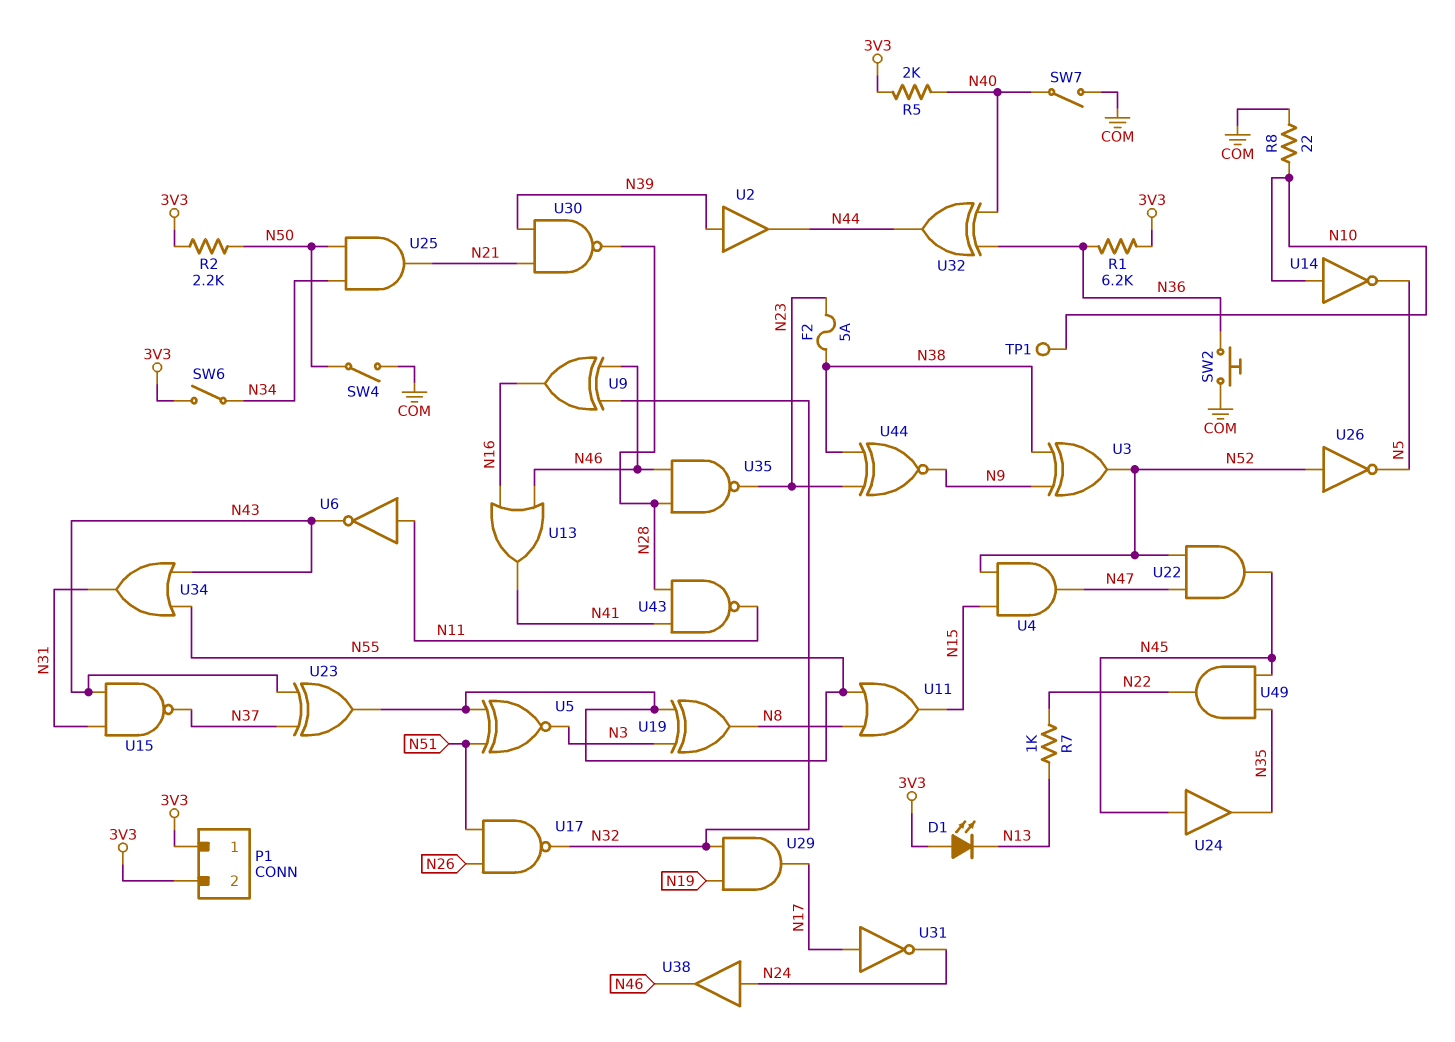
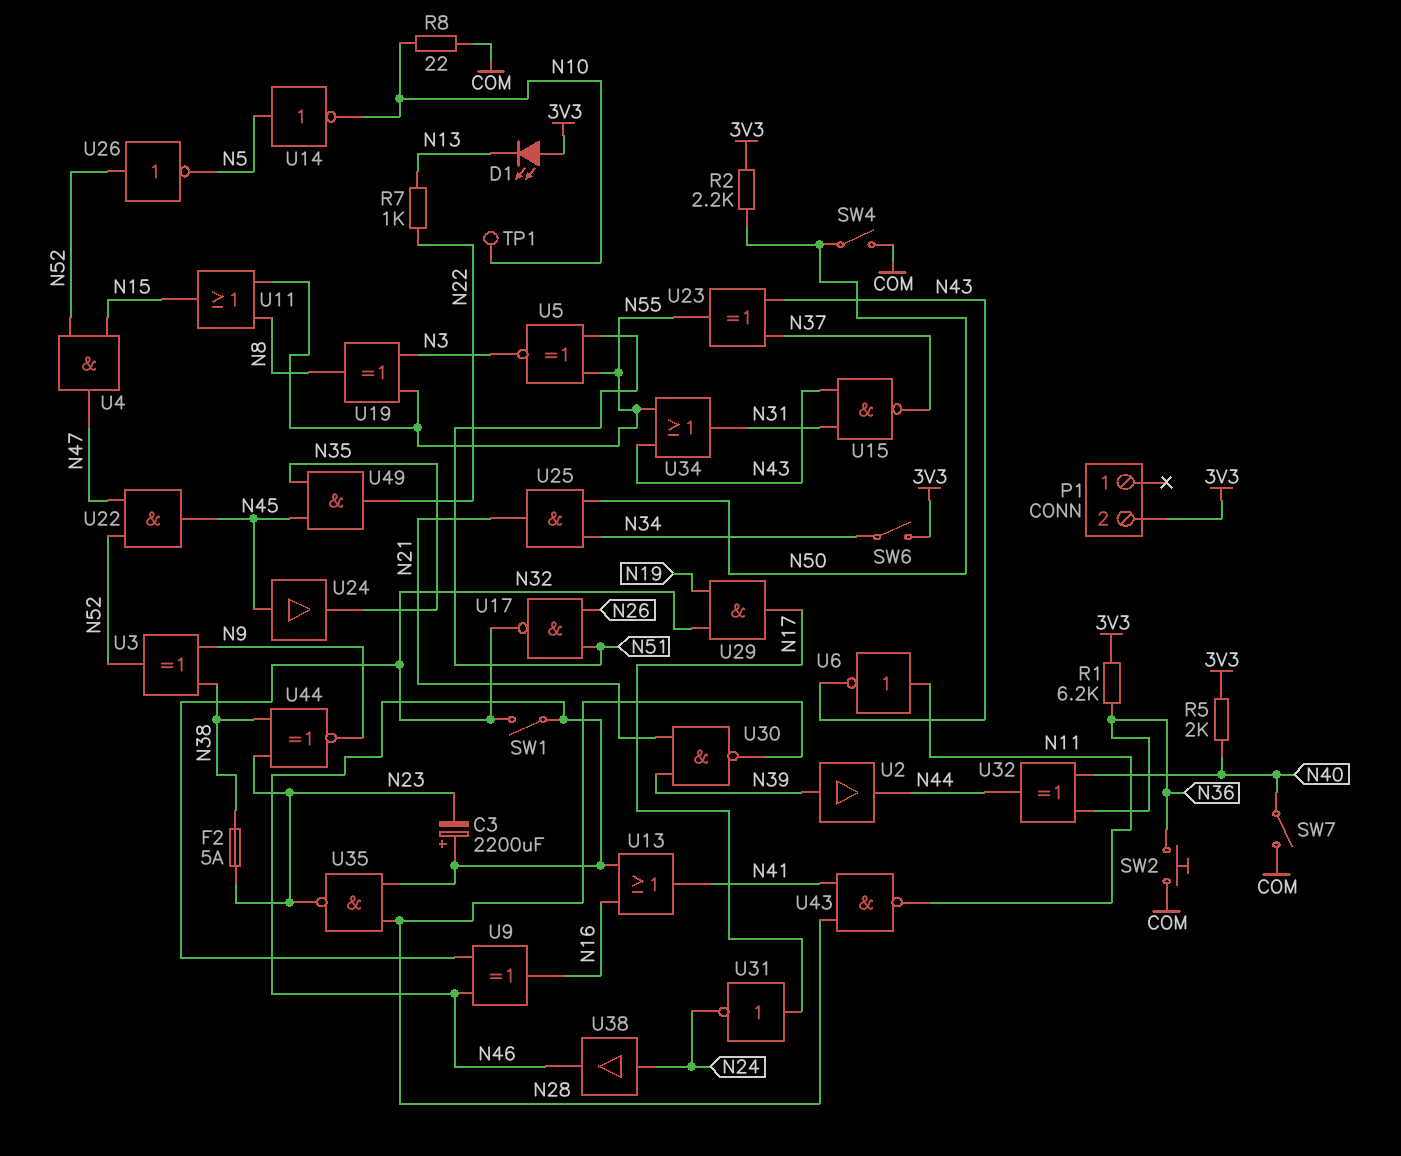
C3: none -> 2200uF (plus N46, minus N23)
P1 pin 1: 3V3 -> none
SW1: none -> switch (N32, N46)
U14: NOT (in N10, out N5) -> NOT (in N5, out N10)

